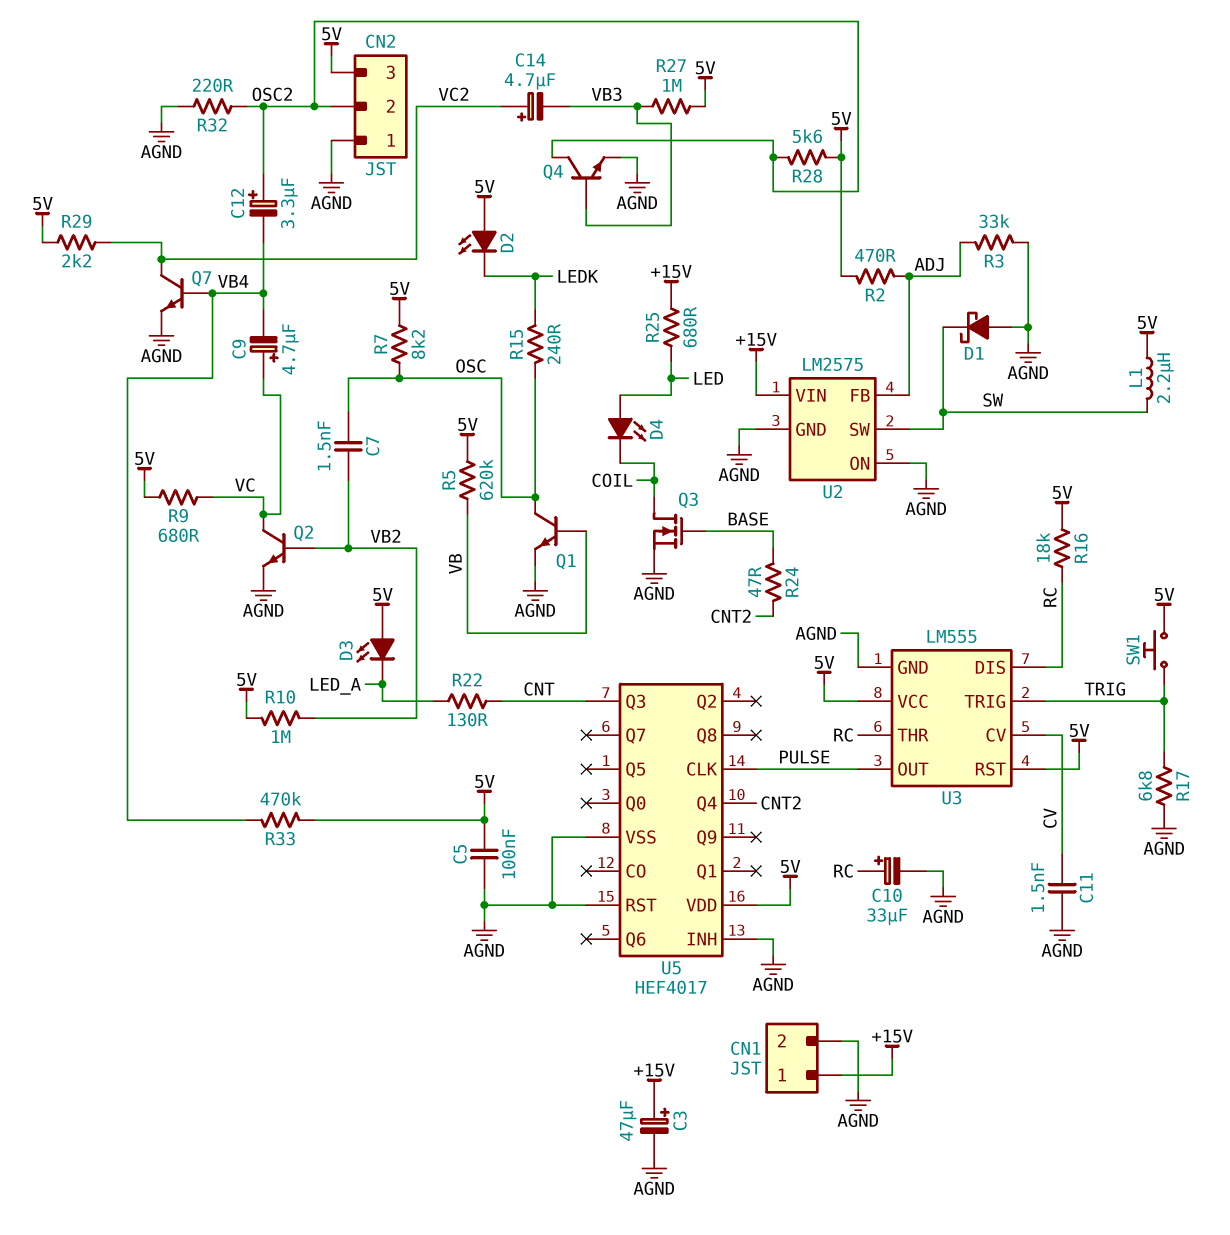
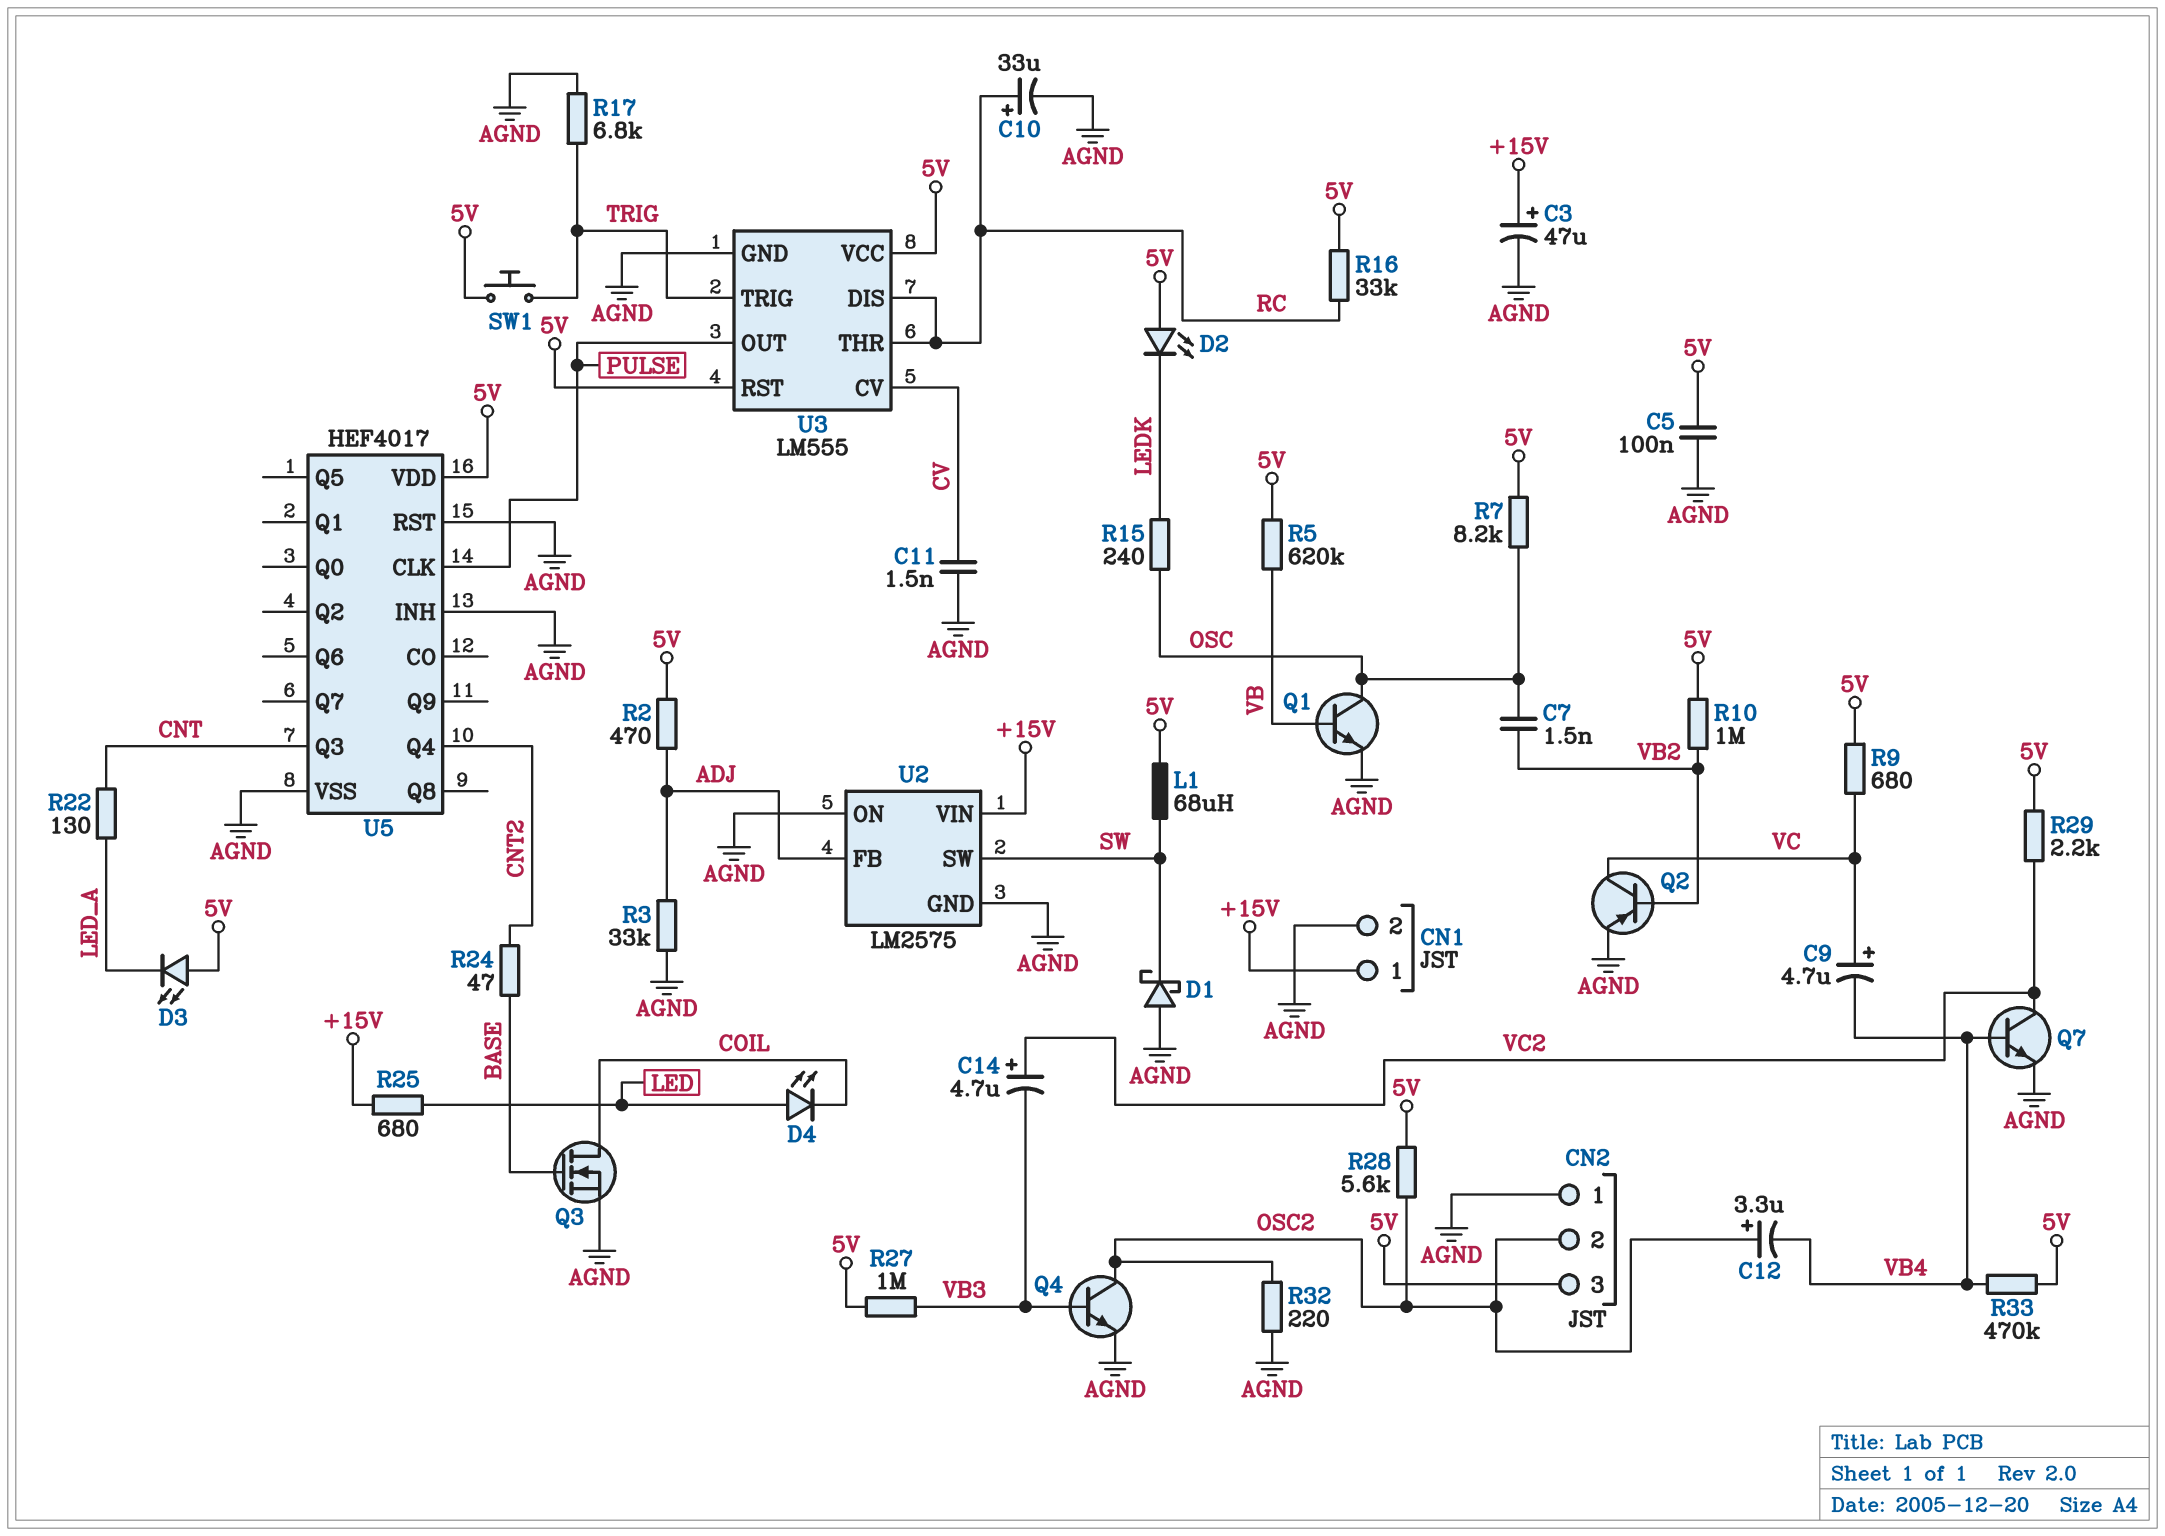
L1: 2.2uH (5V, SW) -> 68uH (5V, SW)
Q2: NPN (B VB2, C VC, E AGND) -> PNP (B VB2, C VC, E AGND)
R16: 18k (5V, RC) -> 33k (5V, RC)

